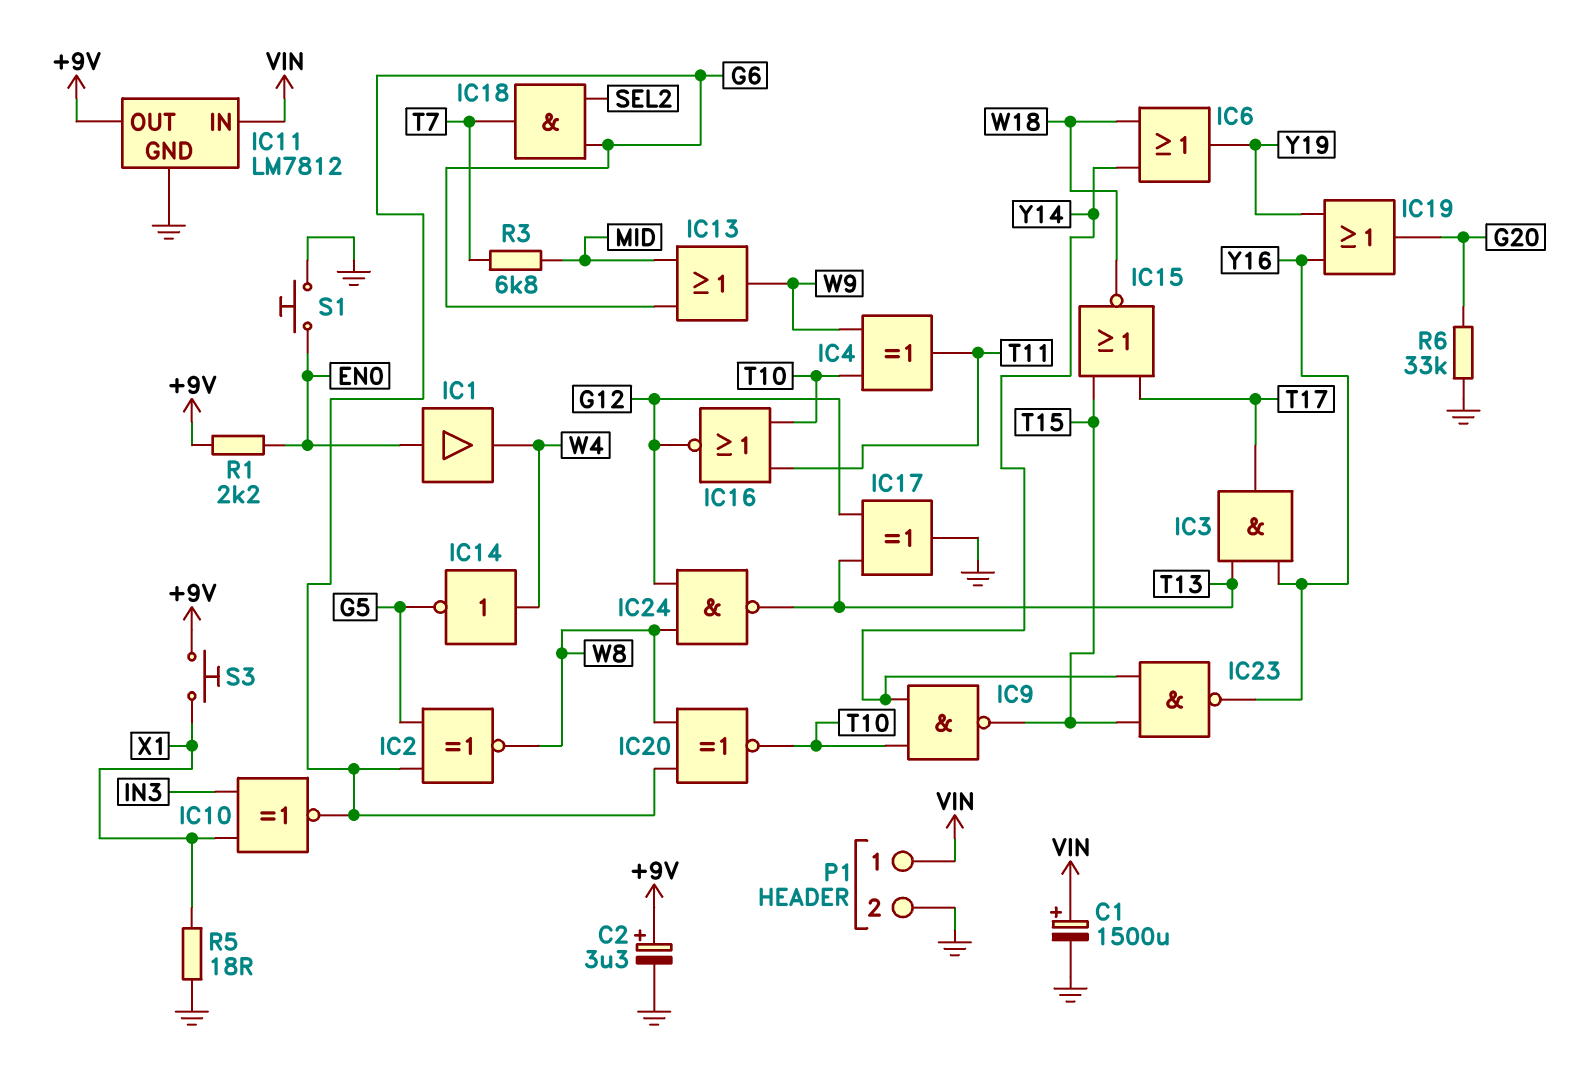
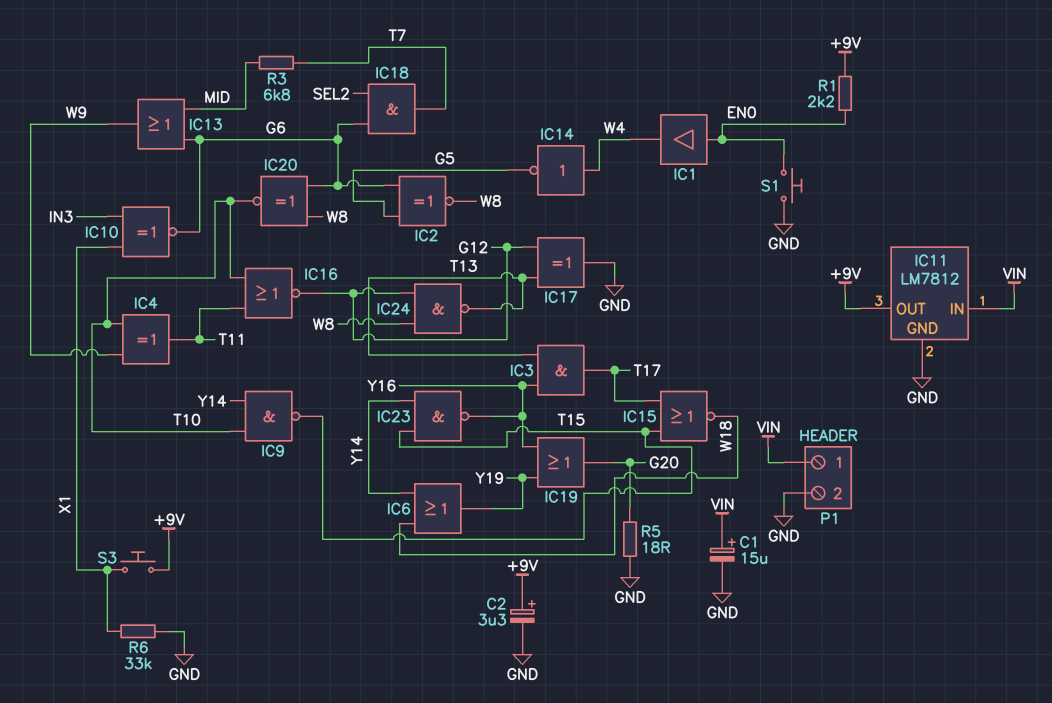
C1: 1500uF (plus VIN, minus GND) -> 15uF (plus VIN, minus GND)
R5: 18 (GND, X1) -> 18 (G20, GND)
R6: 33k (G20, GND) -> 33k (GND, X1)

